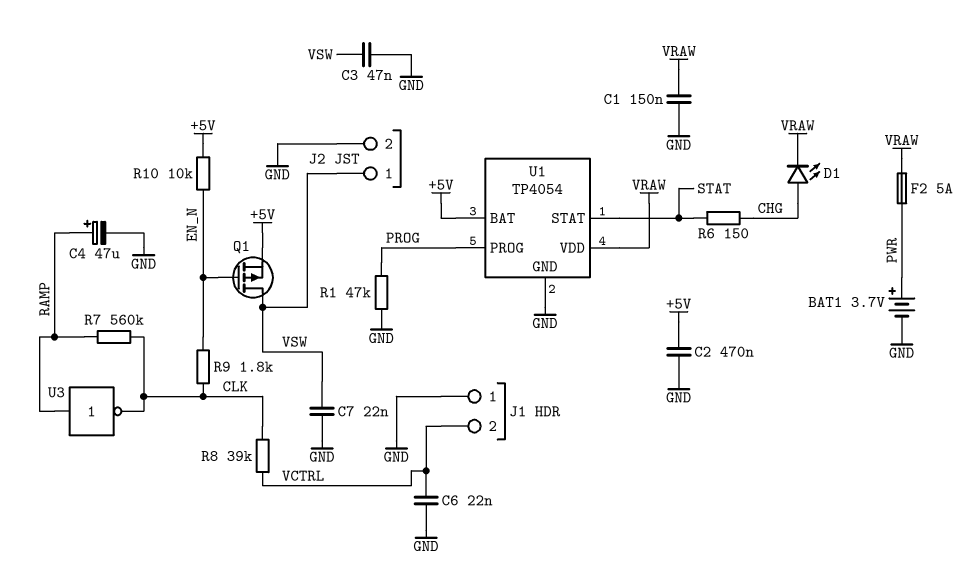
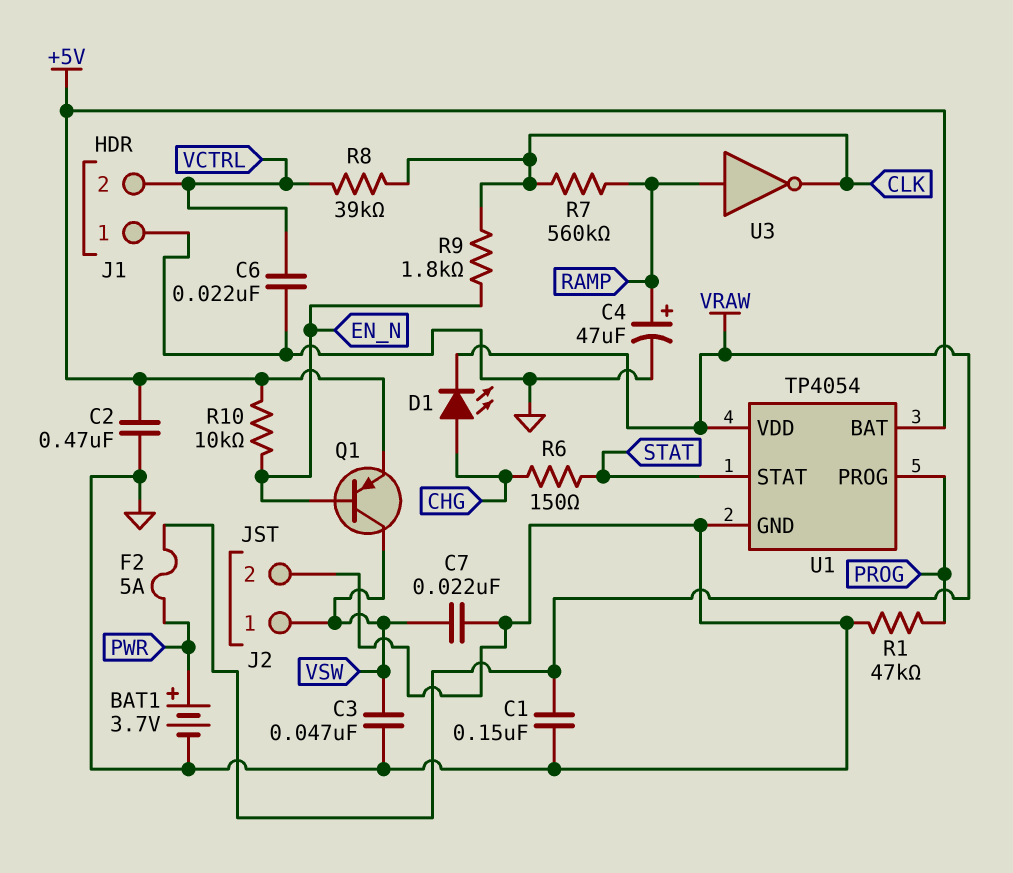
Q1: PMOS (G EN_N, D VSW, S +5V) -> PNP (B EN_N, C VSW, E +5V)

